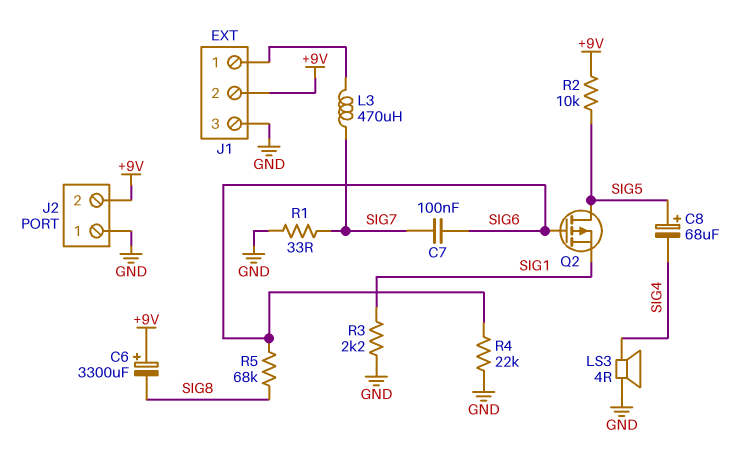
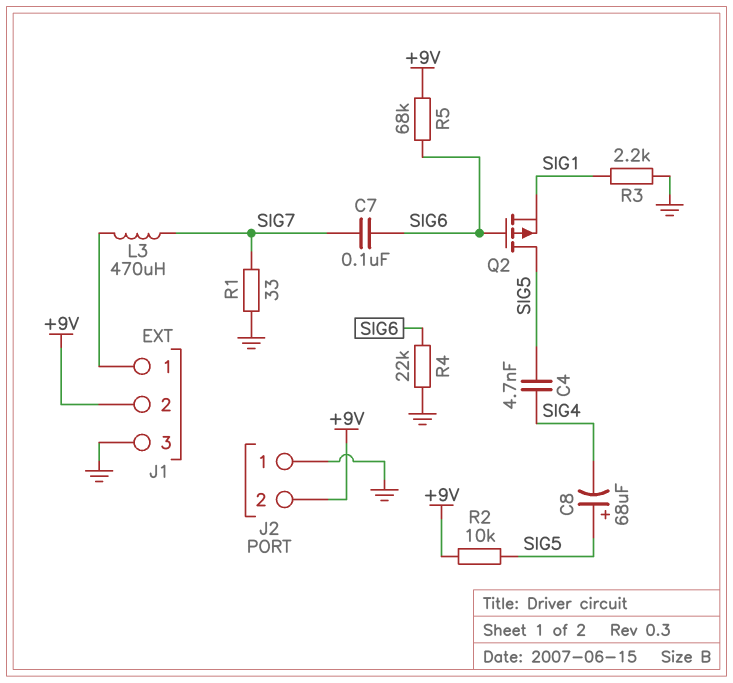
C4: none -> 4.7nF (SIG4, SIG5)
C6: 3300uF (plus +9V, minus SIG8) -> none
LS3: speaker 4R (GND, SIG4) -> none
R5: 68k (SIG6, SIG8) -> 68k (+9V, SIG6)

